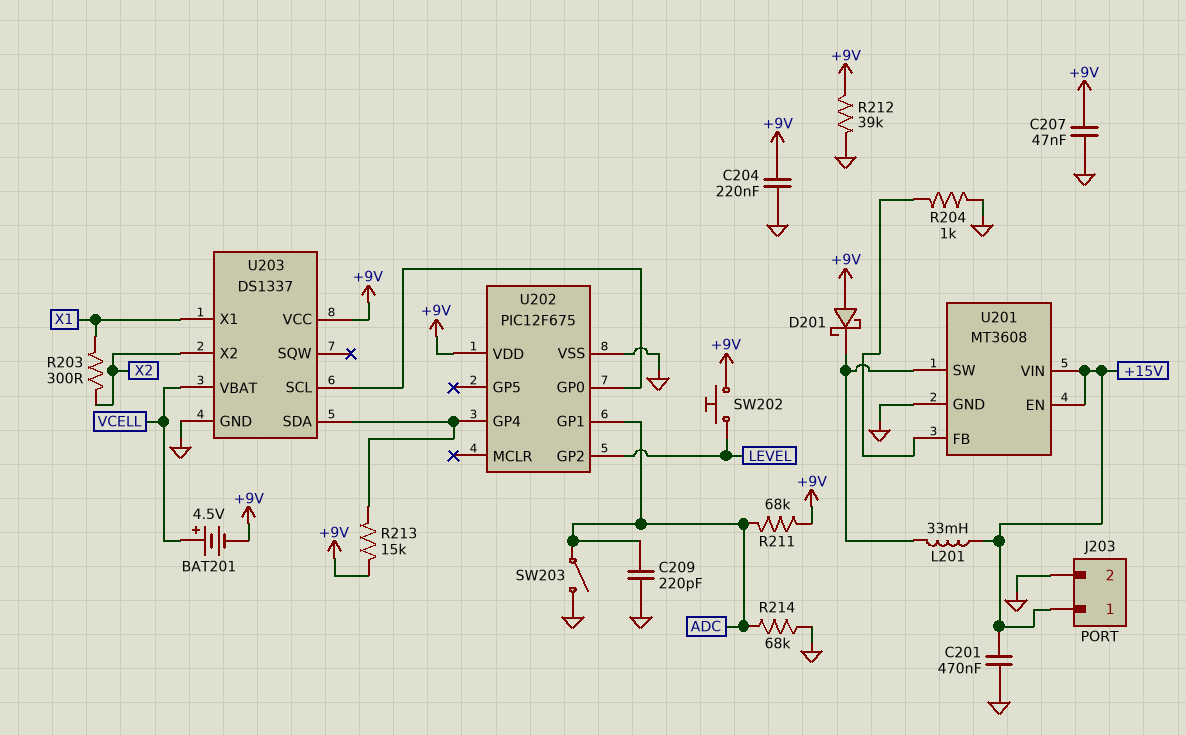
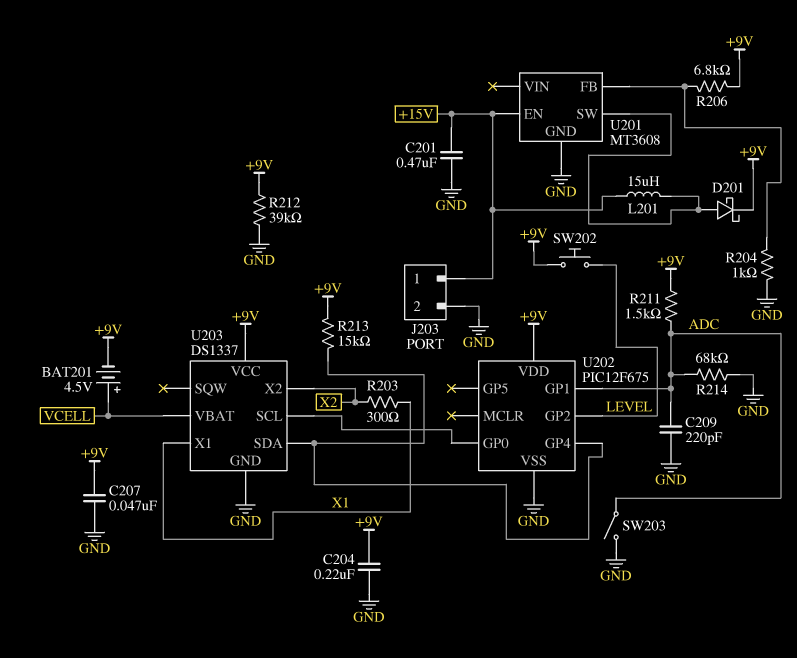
D201: schottky (A +9V, K U201/SW) -> schottky (A U201/SW, K +9V)
L201: 33mH (+15V, U201/SW) -> 15uH (+15V, U201/SW)
R206: none -> 6.8k (+9V, U201/FB)
R211: 68k (+9V, ADC) -> 1.5k (+9V, ADC)
U201 pin VIN: +15V -> none

